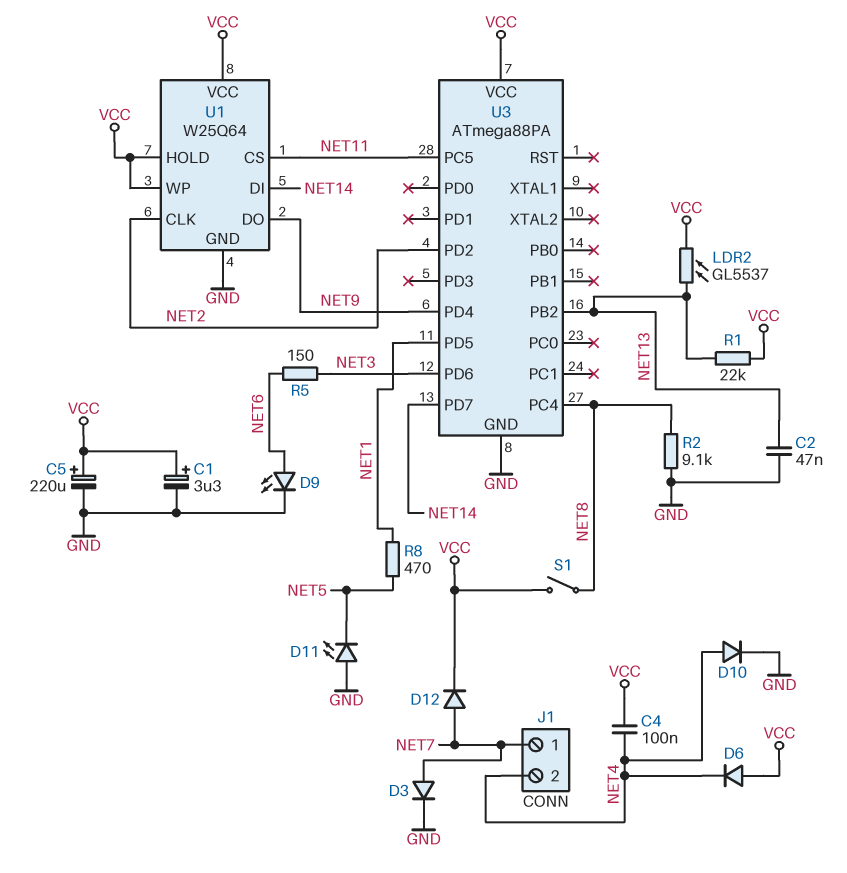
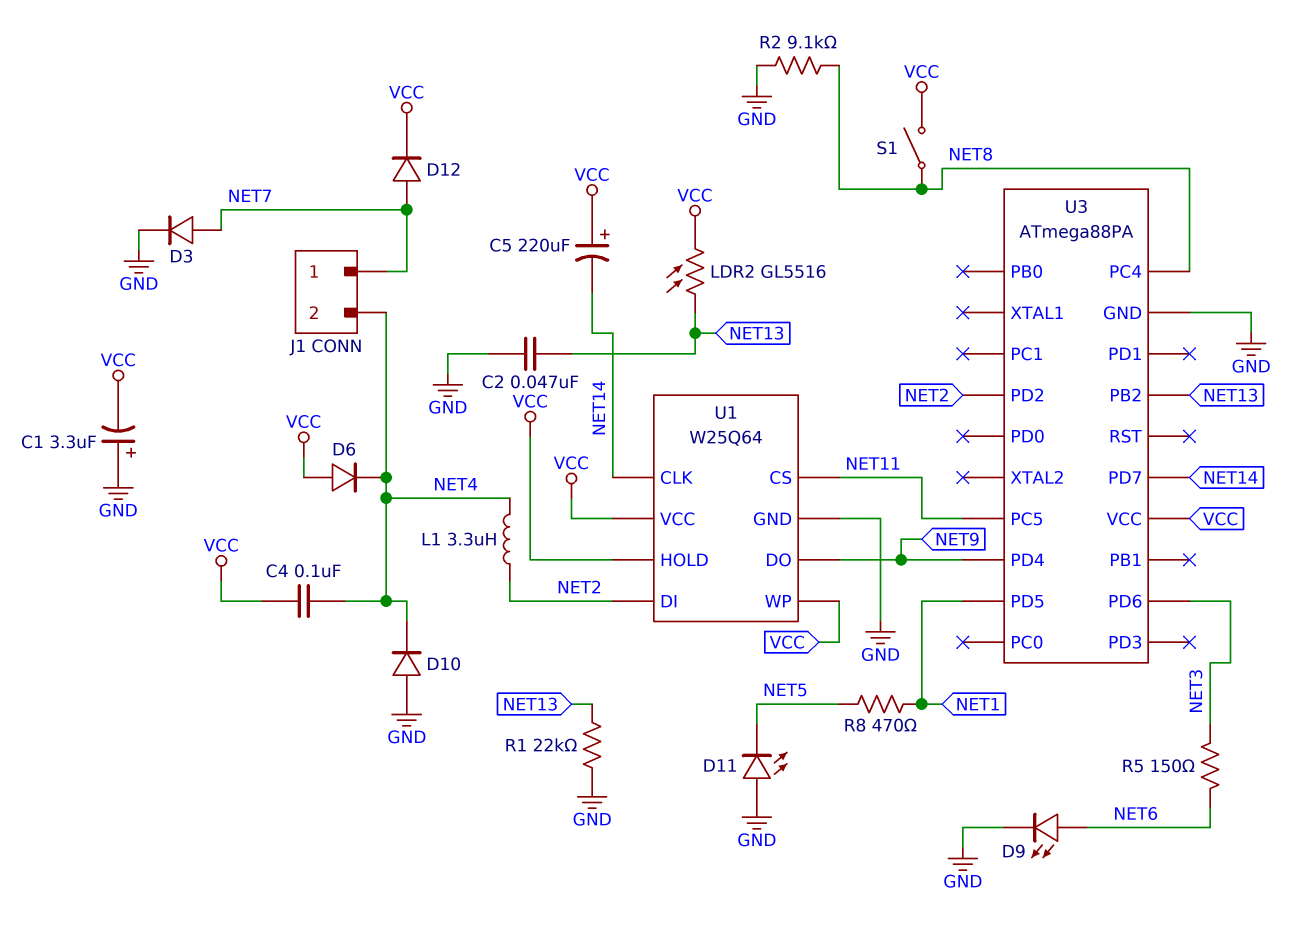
C1: 3.3uF (plus VCC, minus GND) -> 3.3uF (plus GND, minus VCC)
C5: 220uF (plus VCC, minus GND) -> 220uF (plus VCC, minus NET14)
D10: diode (A NET4, K GND) -> diode (A GND, K NET4)
L1: none -> 3.3uH (NET2, NET4)
LDR2: GL5537 (NET13, VCC) -> GL5516 (NET13, VCC)
R1: 22k (NET13, VCC) -> 22k (GND, NET13)
U1 pin CLK: NET2 -> NET14
U1 pin DI: NET14 -> NET2

